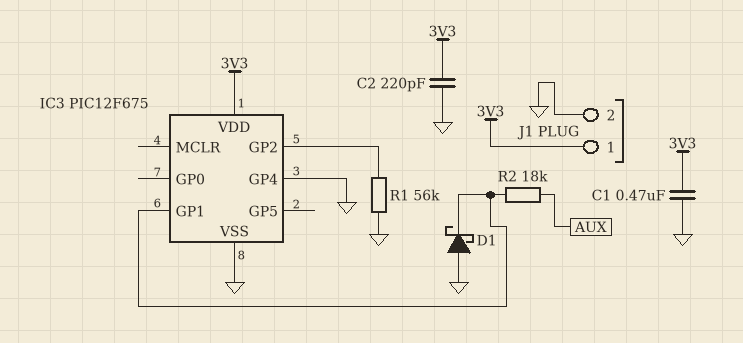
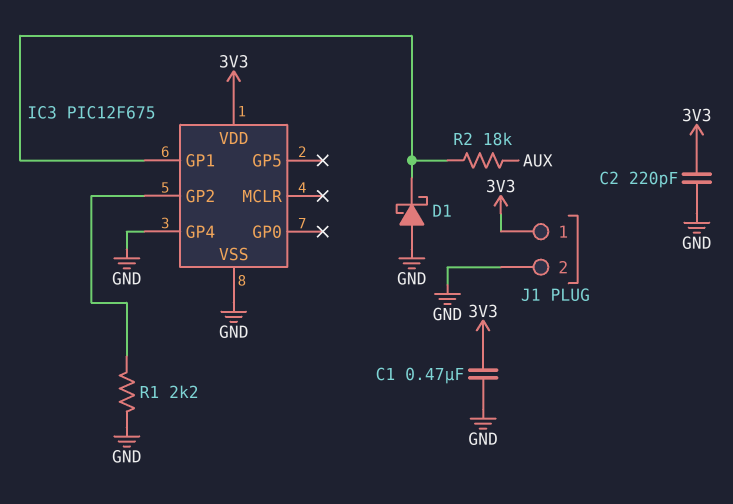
R1: 56k (GND, IC3/GP2) -> 2.2k (GND, IC3/GP2)

